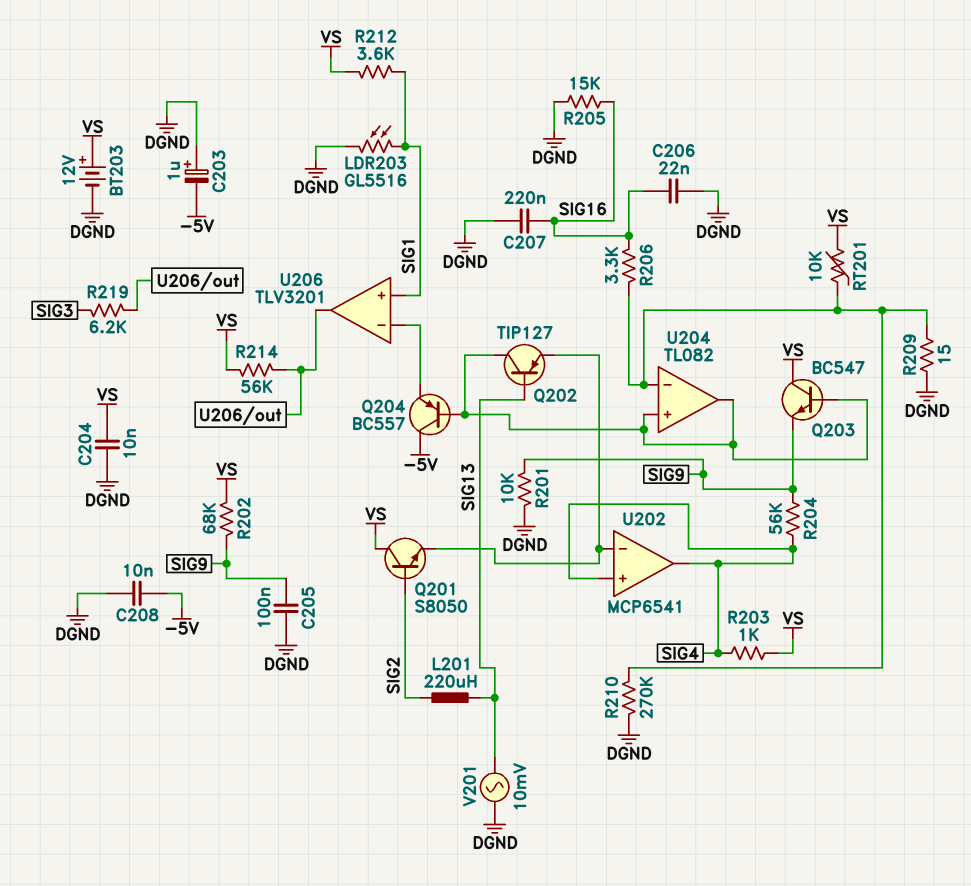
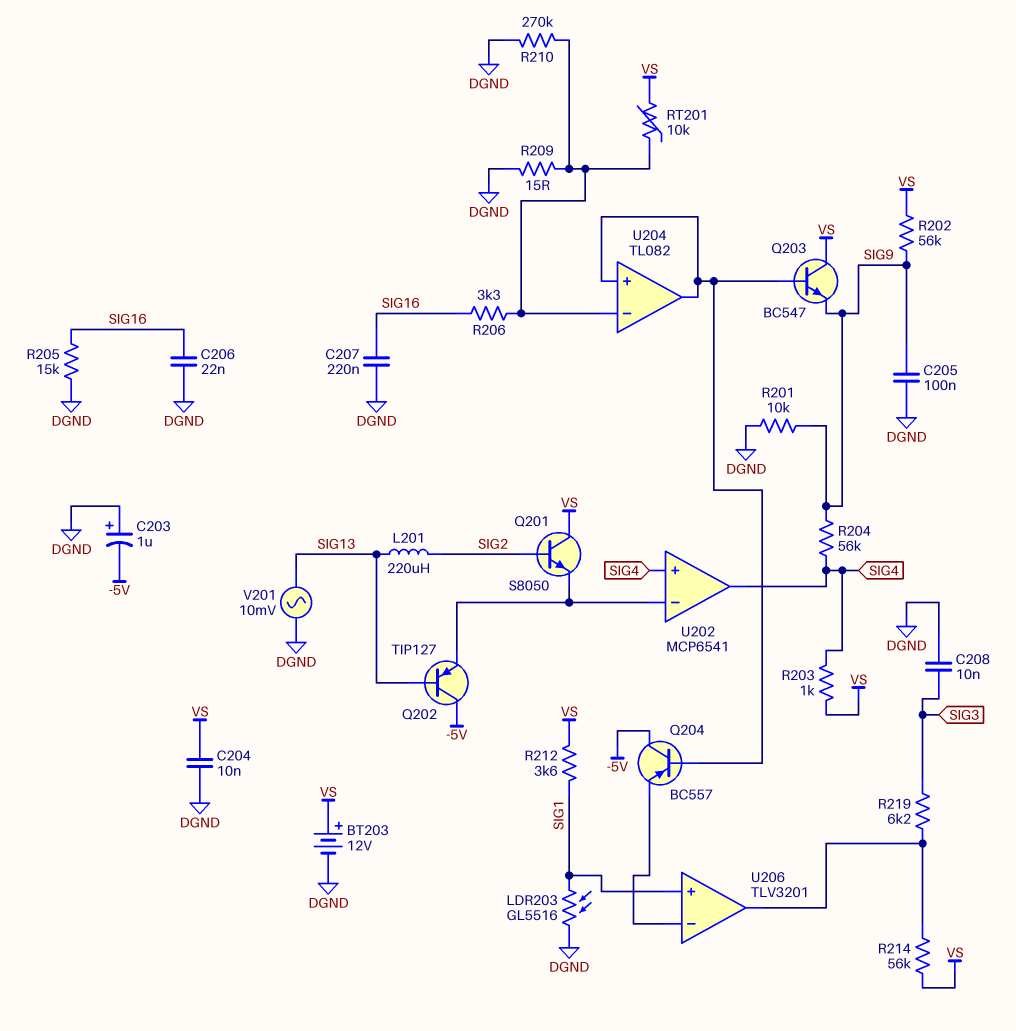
C208: 10nF (-5V, DGND) -> 10nF (DGND, SIG3)
Q202: PNP TIP127 (B SIG13, C U204/in+, E U202/in-) -> PNP TIP127 (B SIG13, C -5V, E U202/in-)
R202: 68k (SIG9, VS) -> 56k (SIG9, VS)

